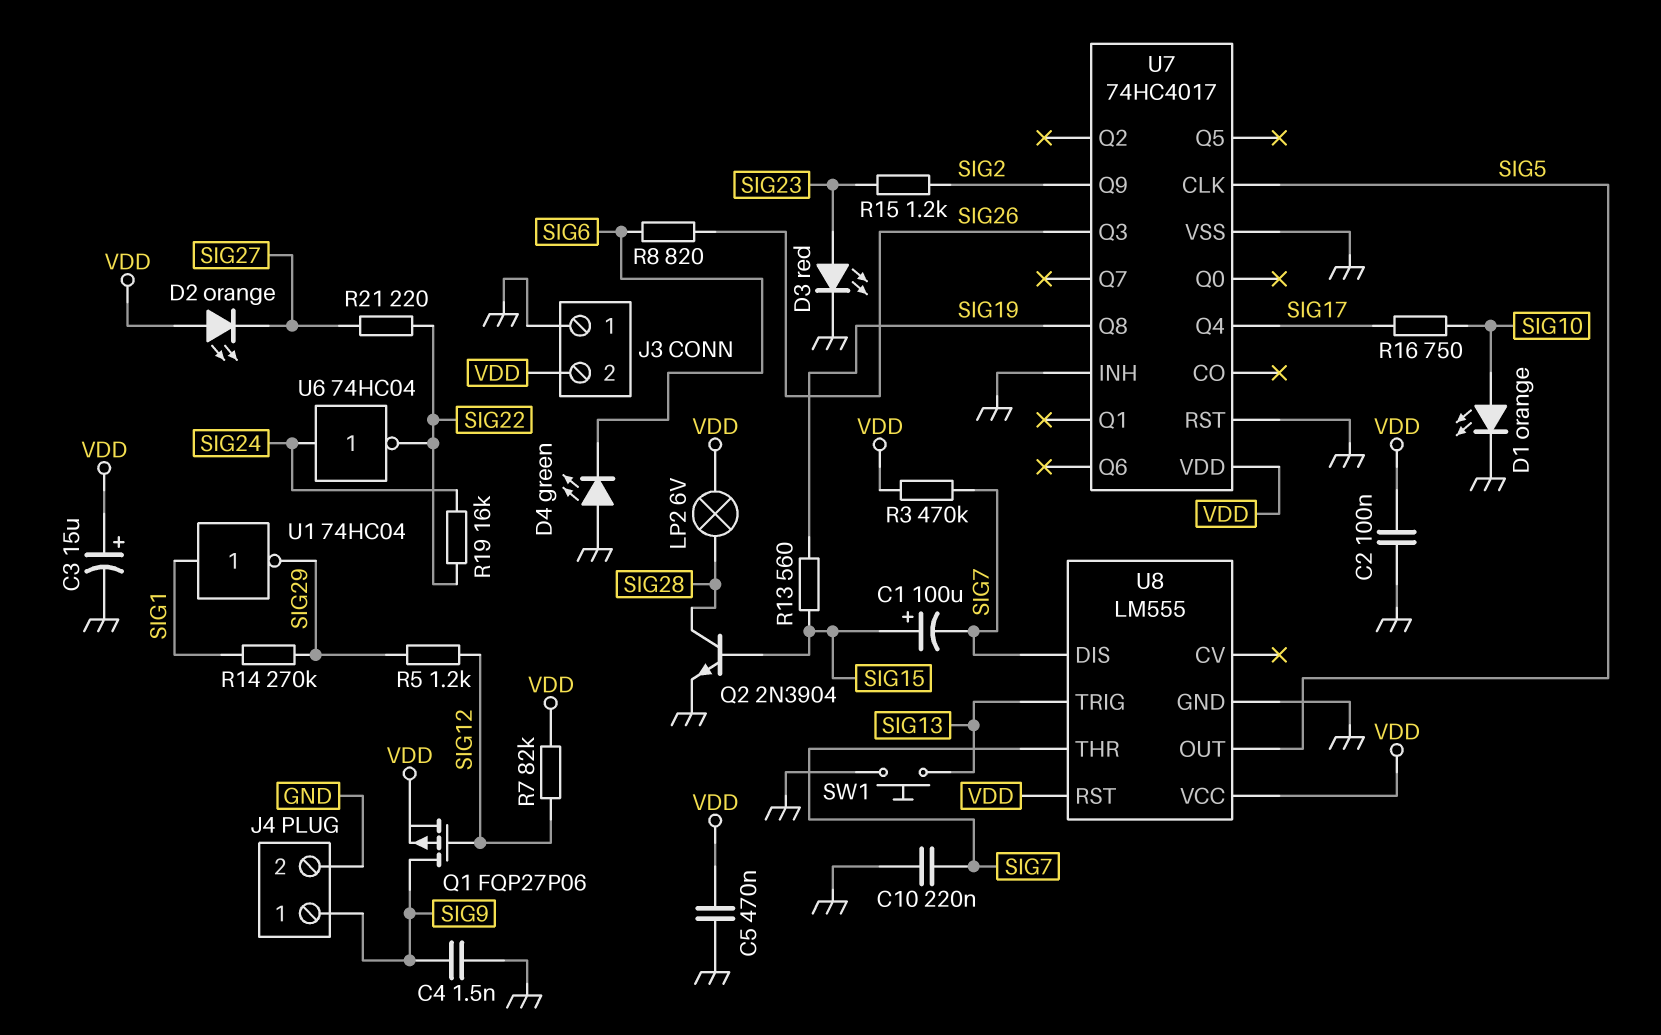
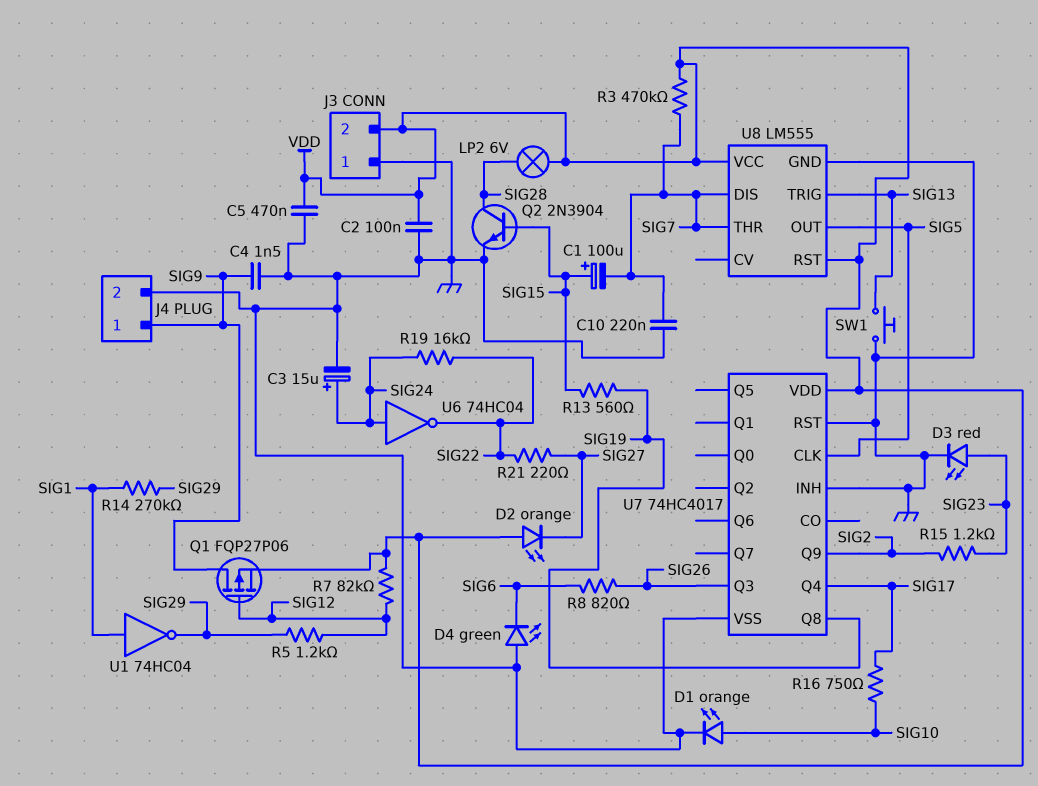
C3: 15uF (plus VDD, minus GND) -> 15uF (plus SIG24, minus GND)

